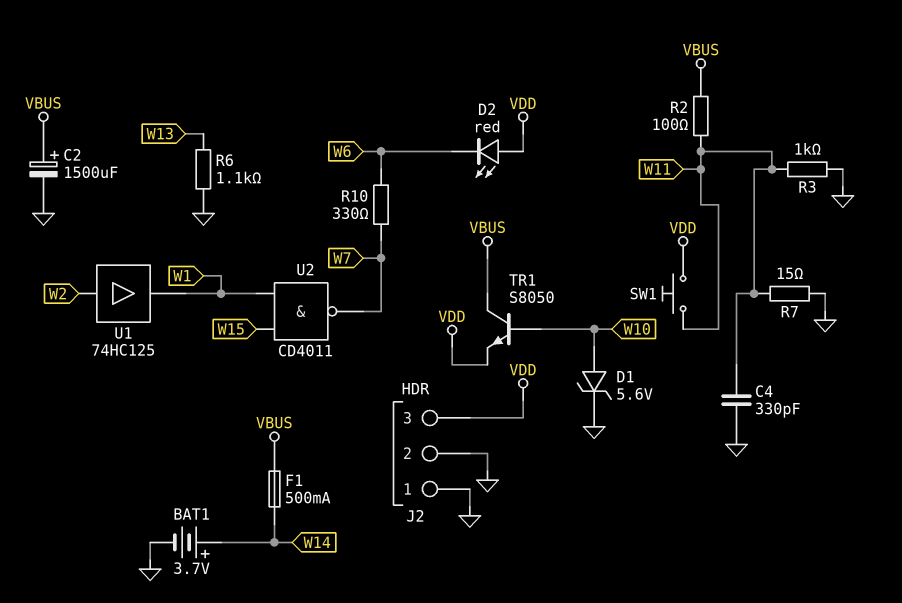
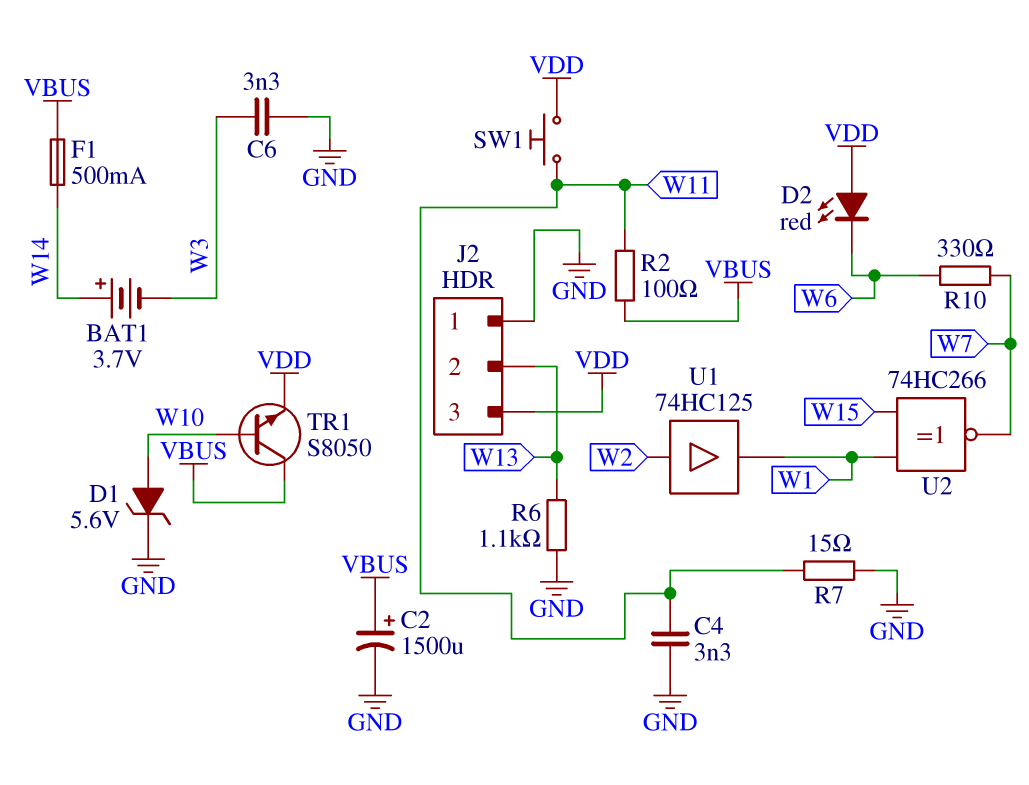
BAT1: 3.7V (plus W14, minus GND) -> 3.7V (plus W14, minus W3)
C4: 330pF (GND, W11) -> 3.3nF (GND, W11)
C6: none -> 3.3nF (GND, W3)
J2 pin 2: GND -> W13
R3: 1k (GND, W11) -> none
U2: NAND CD4011 (in W1, in W15, out W7) -> XNOR 74HC266 (in W1, in W15, out W7)

